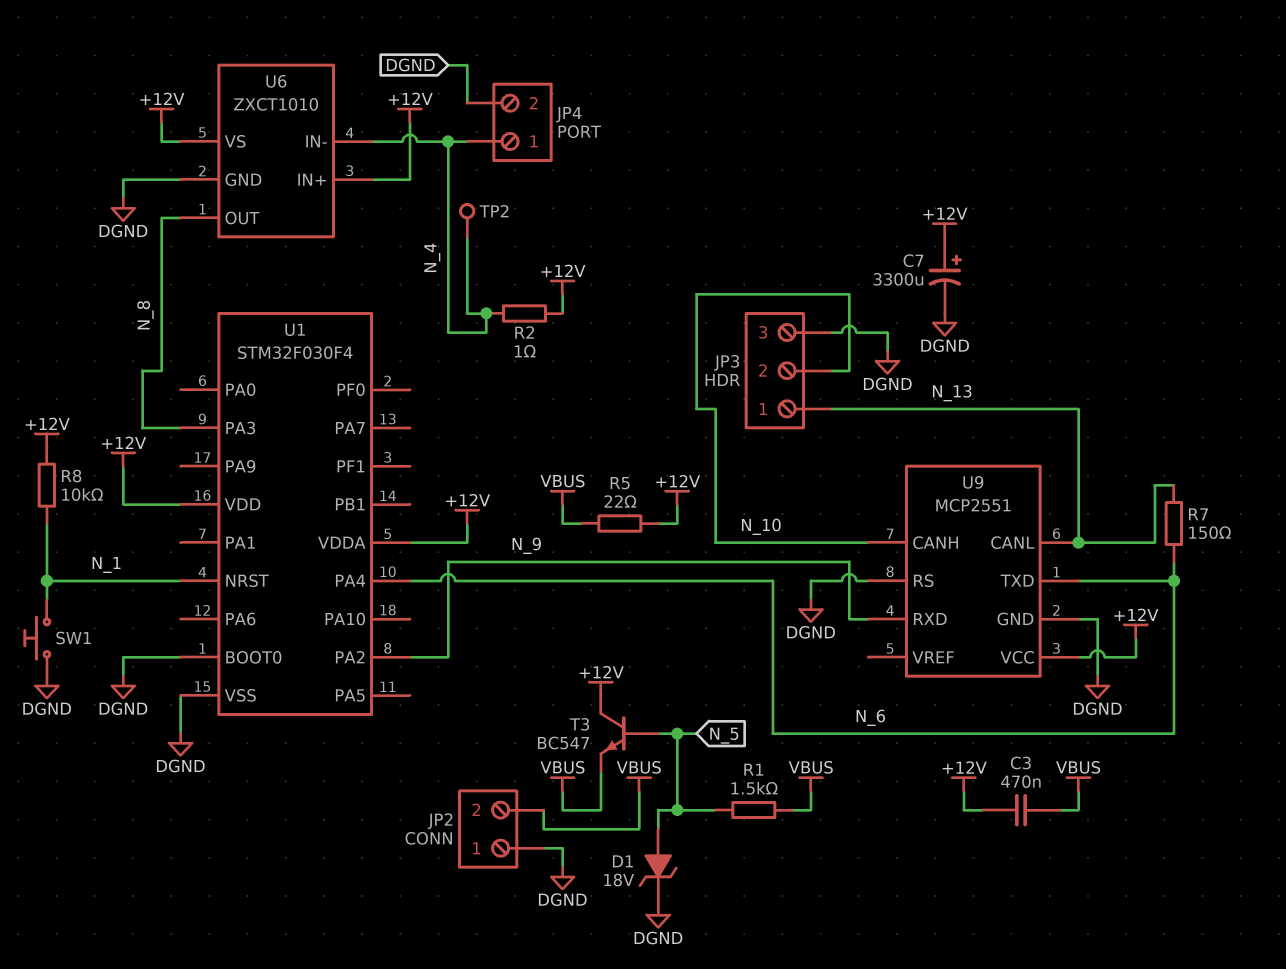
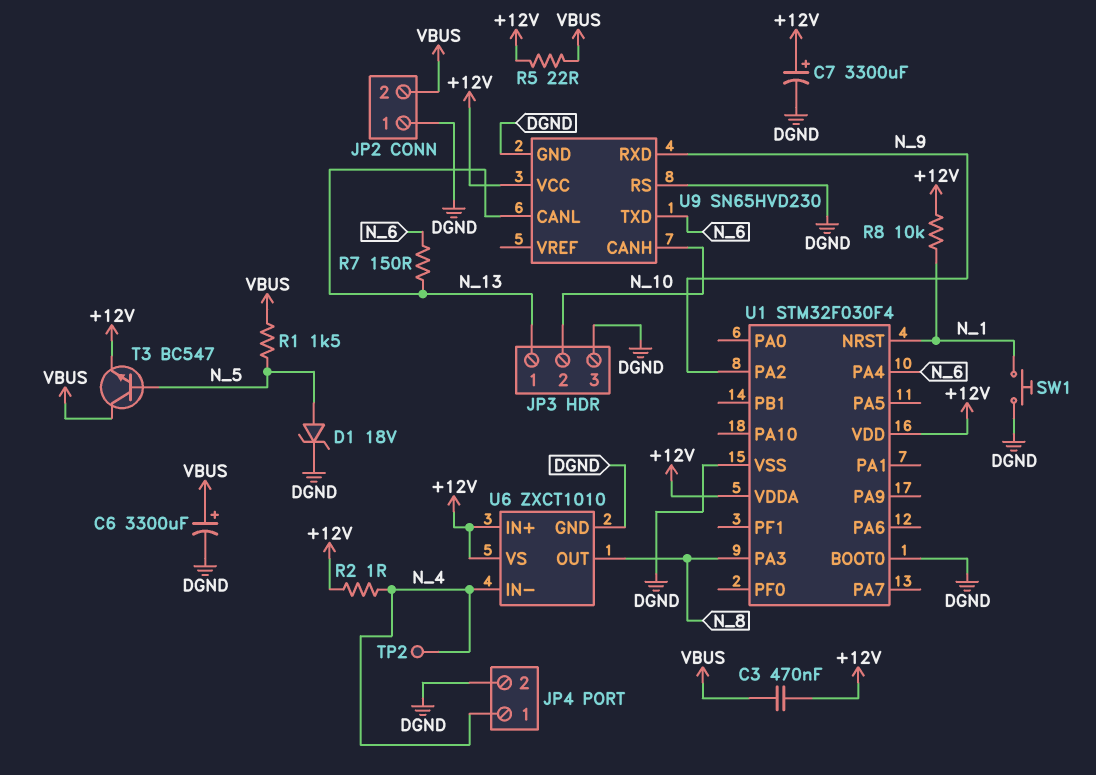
C6: none -> 3300uF (plus VBUS, minus DGND)
T3: NPN BC547 (B N_5, C +12V, E VBUS) -> NPN BC547 (B N_5, C VBUS, E +12V)
U9: MCP2551 -> SN65HVD230

